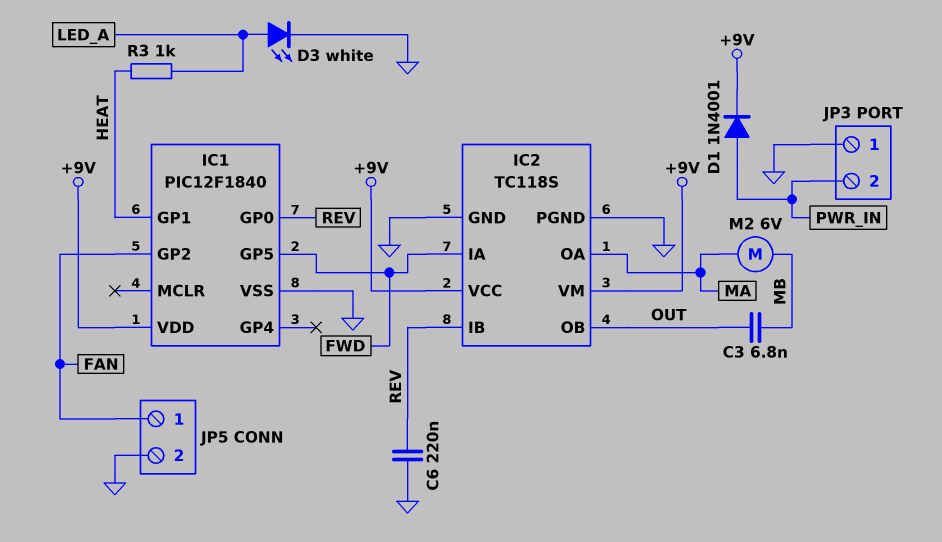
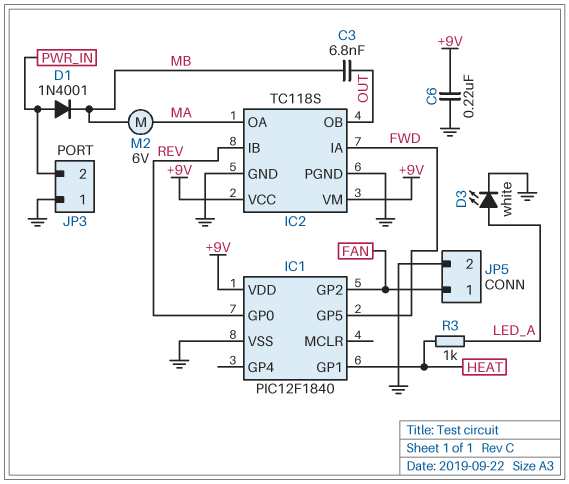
C6: 220nF (GND, REV) -> 220nF (+9V, GND)
D1: diode 1N4001 (A PWR_IN, K +9V) -> diode 1N4001 (A PWR_IN, K MB)

